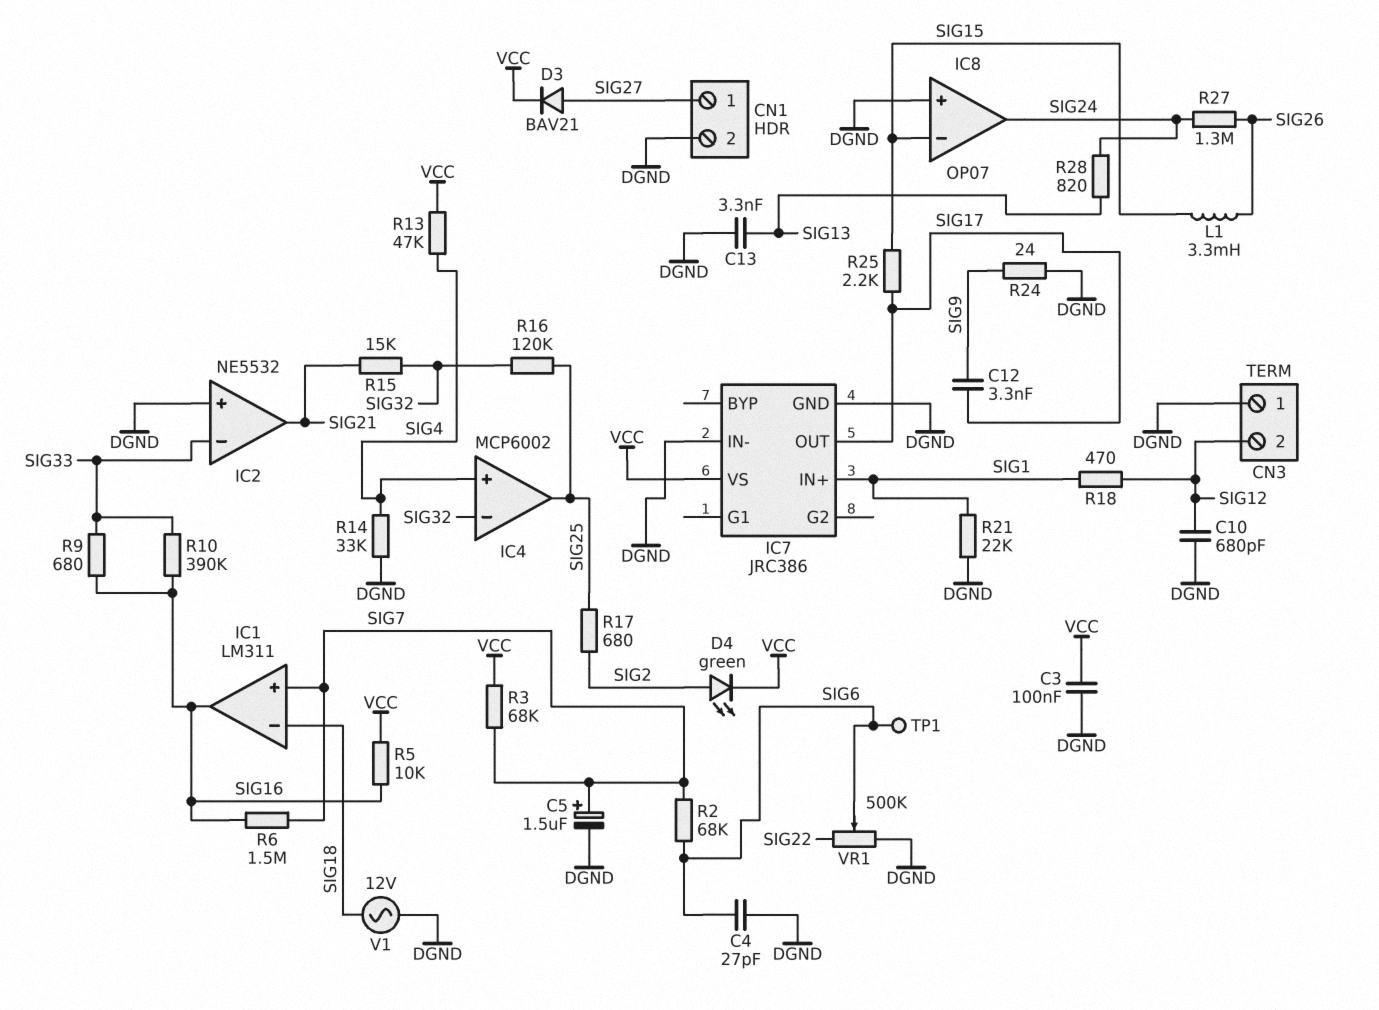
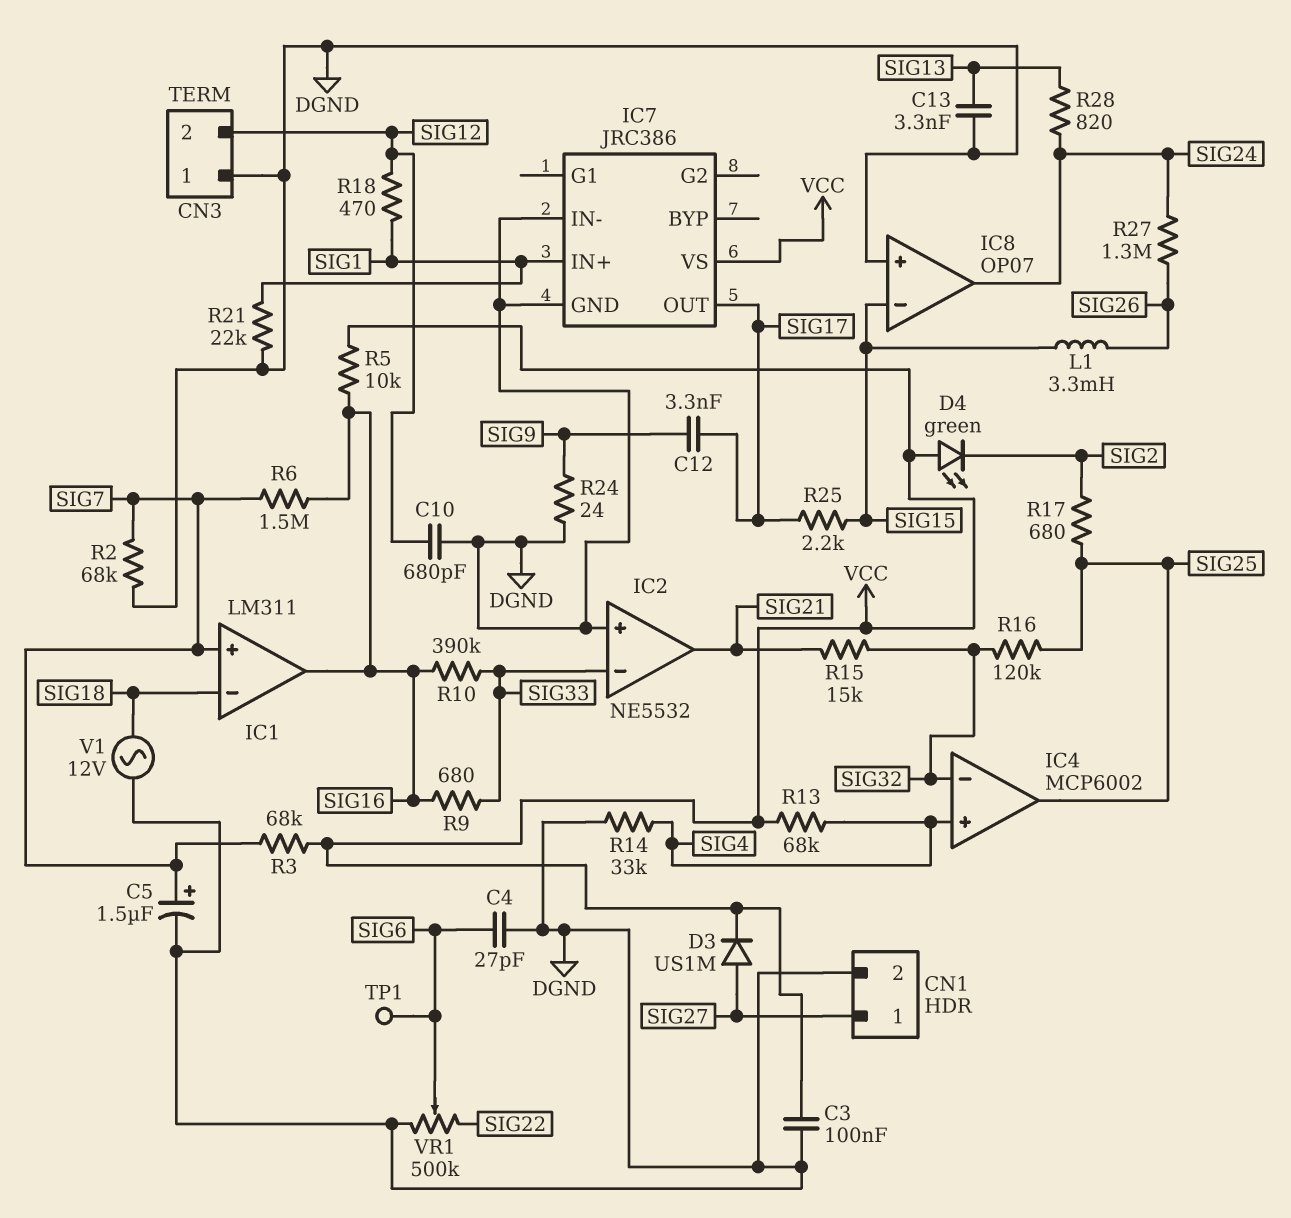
D3: diode BAV21 (A SIG27, K VCC) -> diode US1M (A SIG27, K VCC)
D4: LED green (A SIG2, K VCC) -> LED green (A VCC, K SIG2)
R2: 68k (SIG6, SIG7) -> 68k (DGND, SIG7)
R13: 47k (SIG4, VCC) -> 68k (SIG4, VCC)

